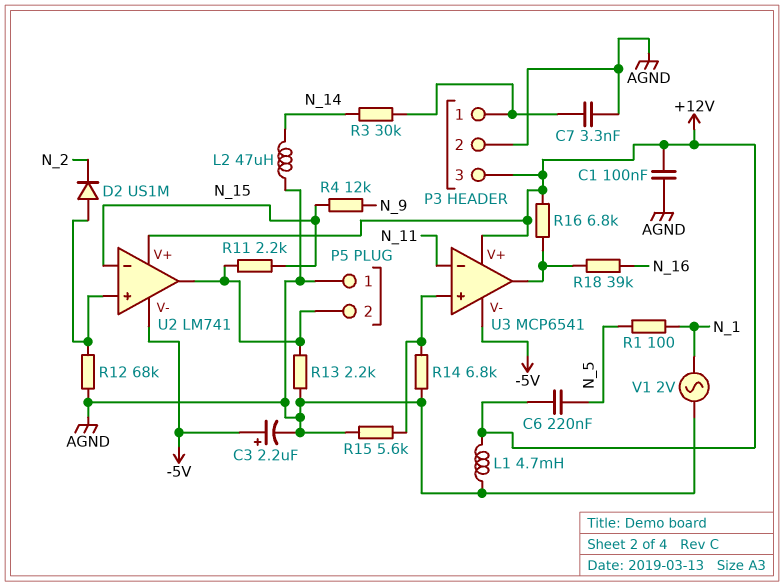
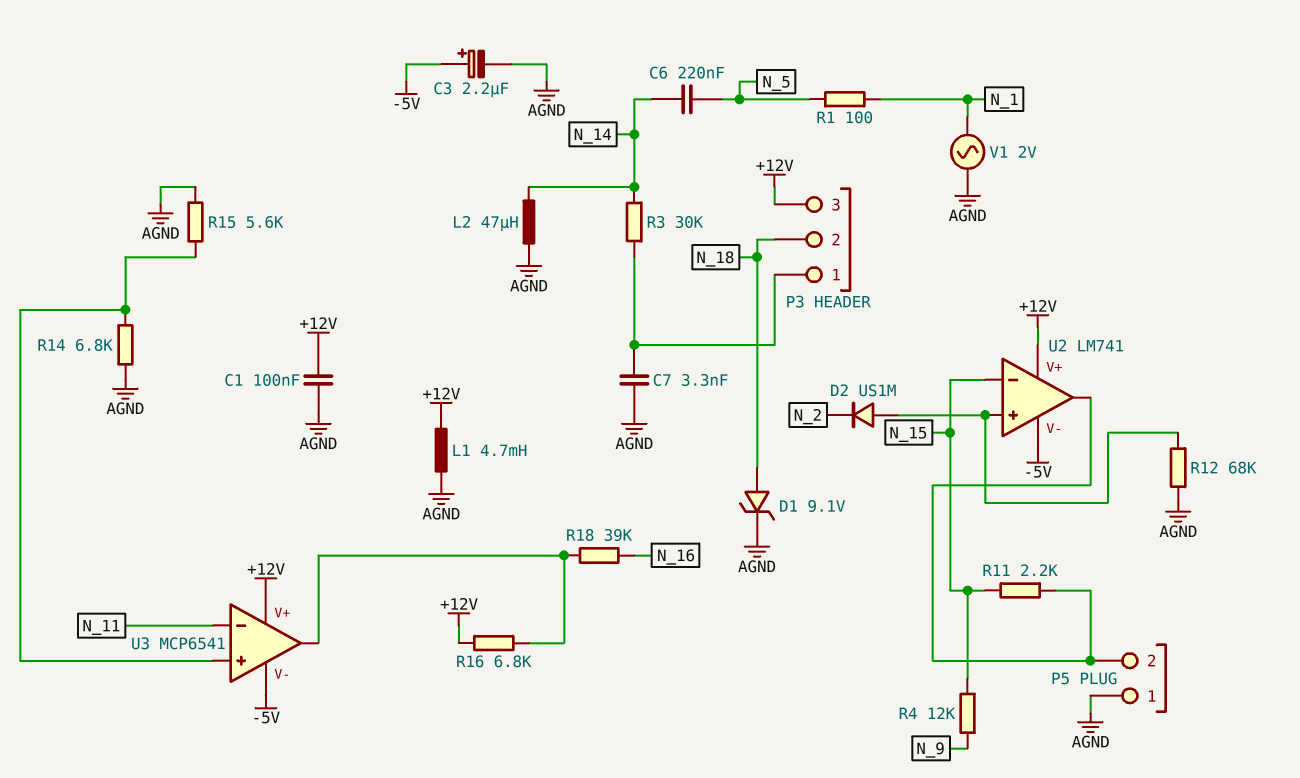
C6: 220nF (+12V, N_5) -> 220nF (N_5, N_14)
D1: none -> zener 9.1V (A N_18, K AGND)
P3 pin 2: AGND -> N_18
R13: 2.2k (AGND, P5/2) -> none

